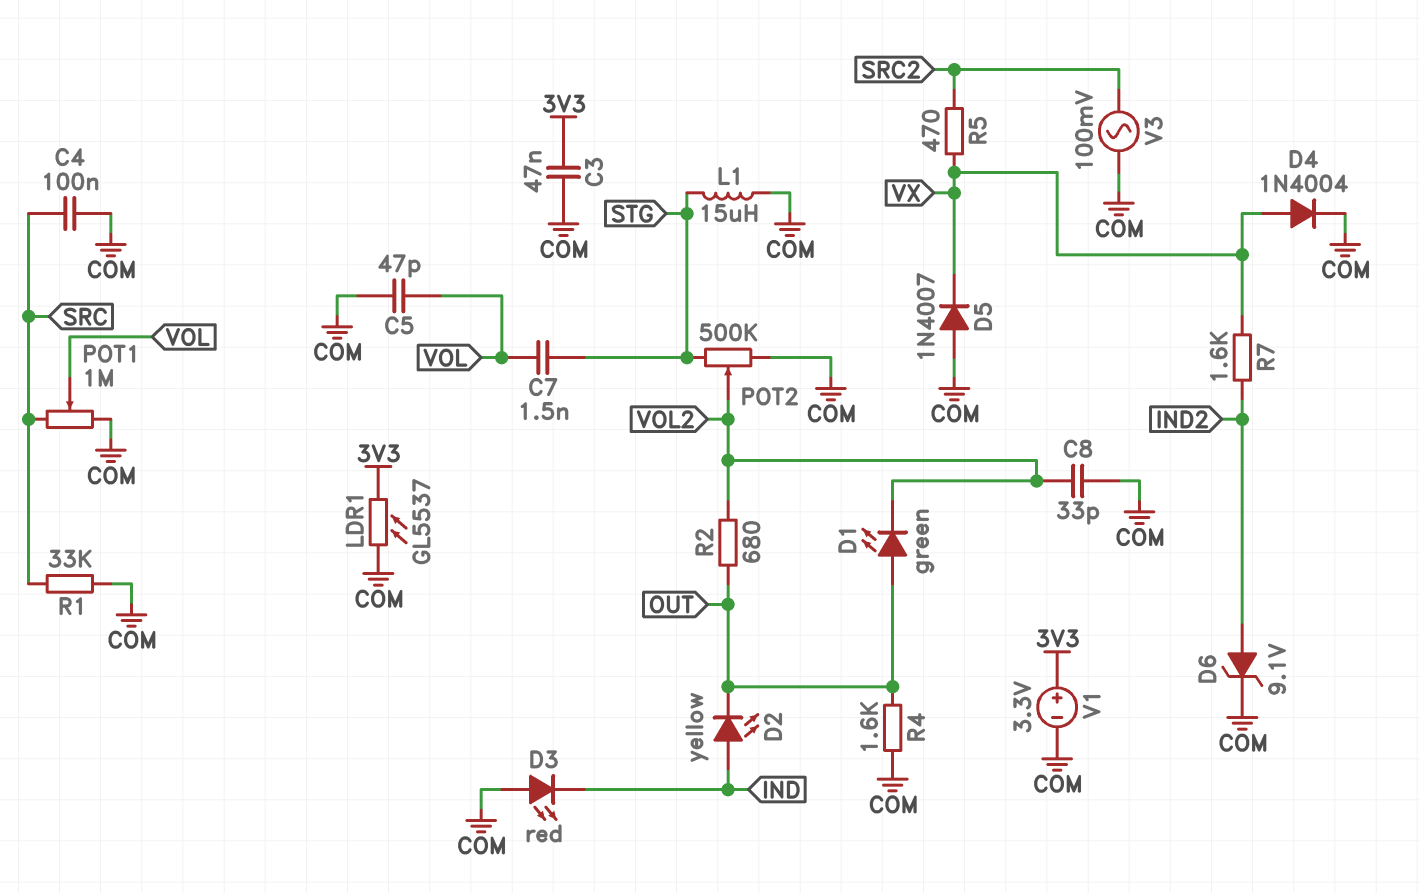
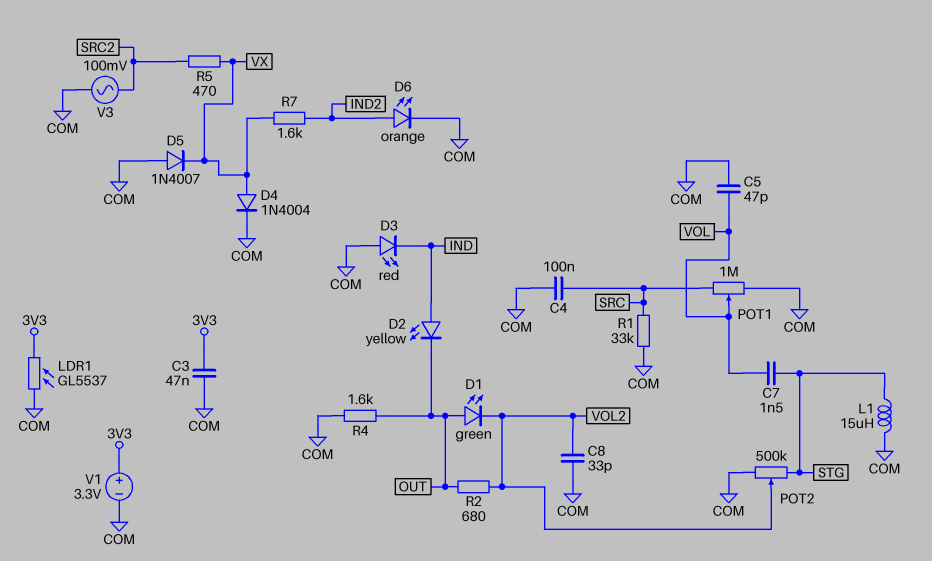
D6: zener 9.1V (A IND2, K COM) -> LED orange (A IND2, K COM)

